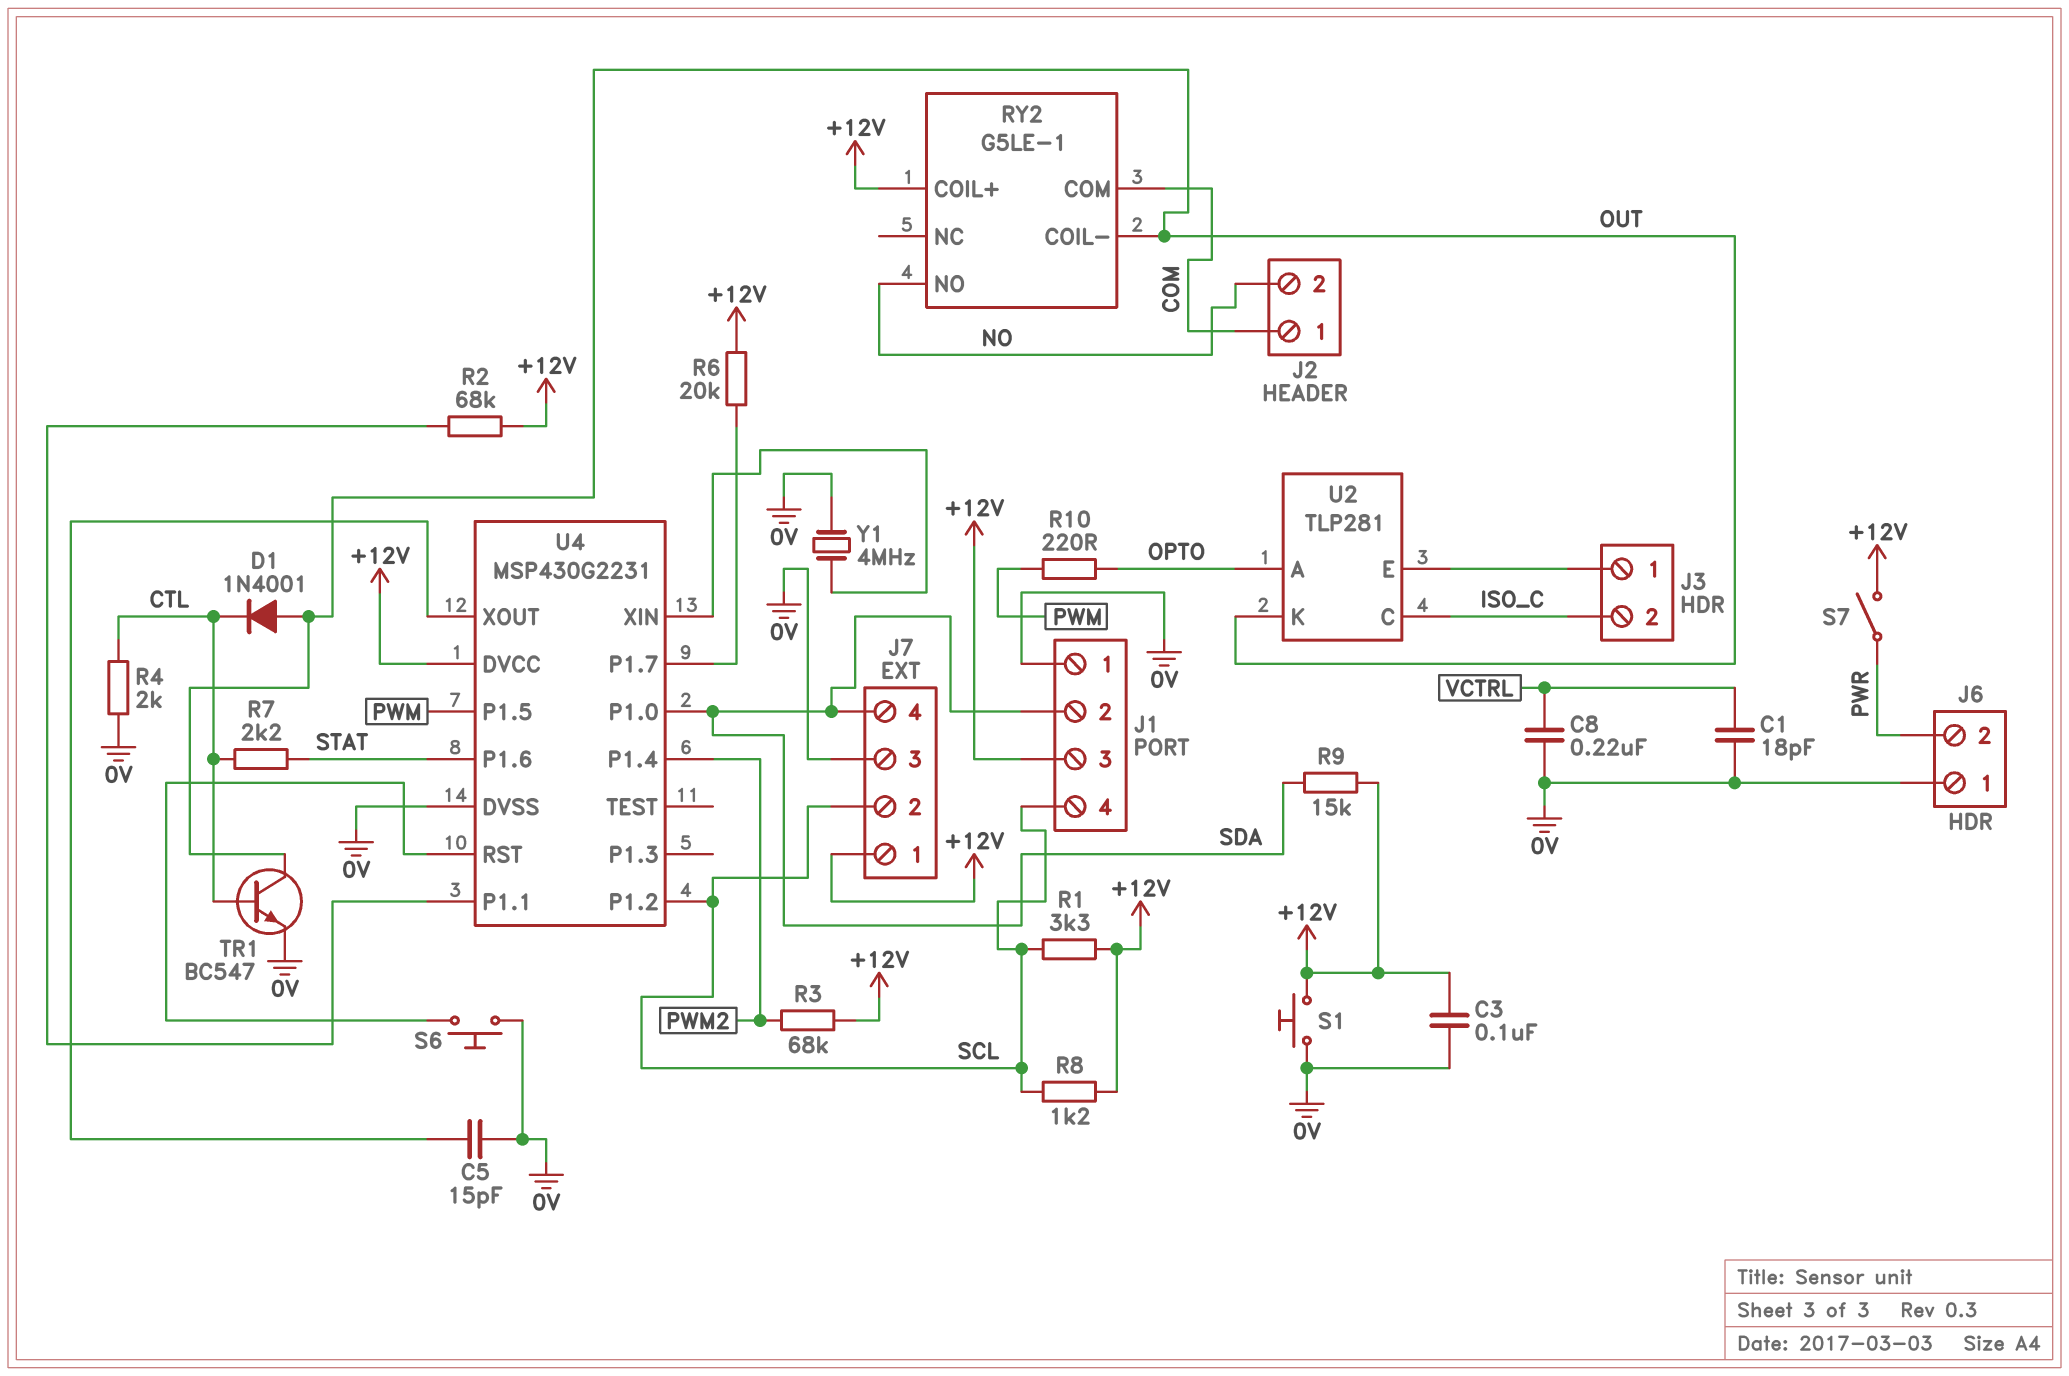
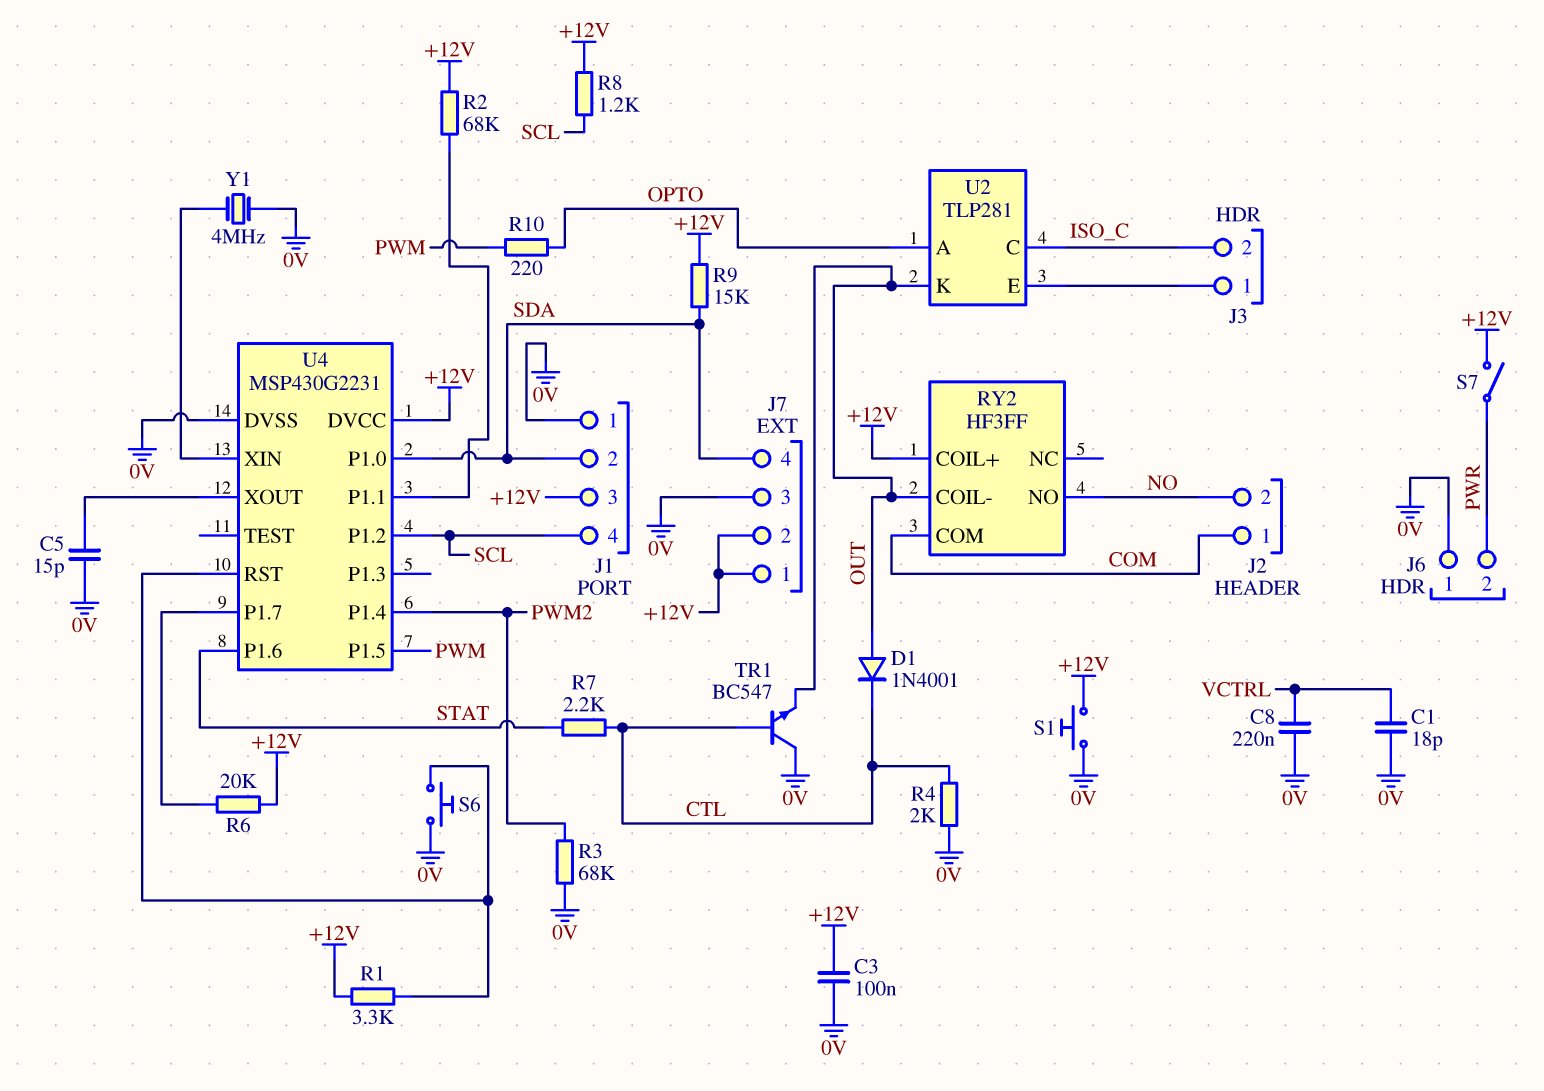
J7 pin 2: SCL -> +12V
R1: 3.3k (+12V, SCL) -> 3.3k (+12V, U4/RST)
R3: 68k (+12V, PWM2) -> 68k (0V, PWM2)
RY2: G5LE-1 -> HF3FF
TR1: NPN BC547 (B CTL, C OUT, E 0V) -> NPN BC547 (B CTL, C 0V, E OUT)

